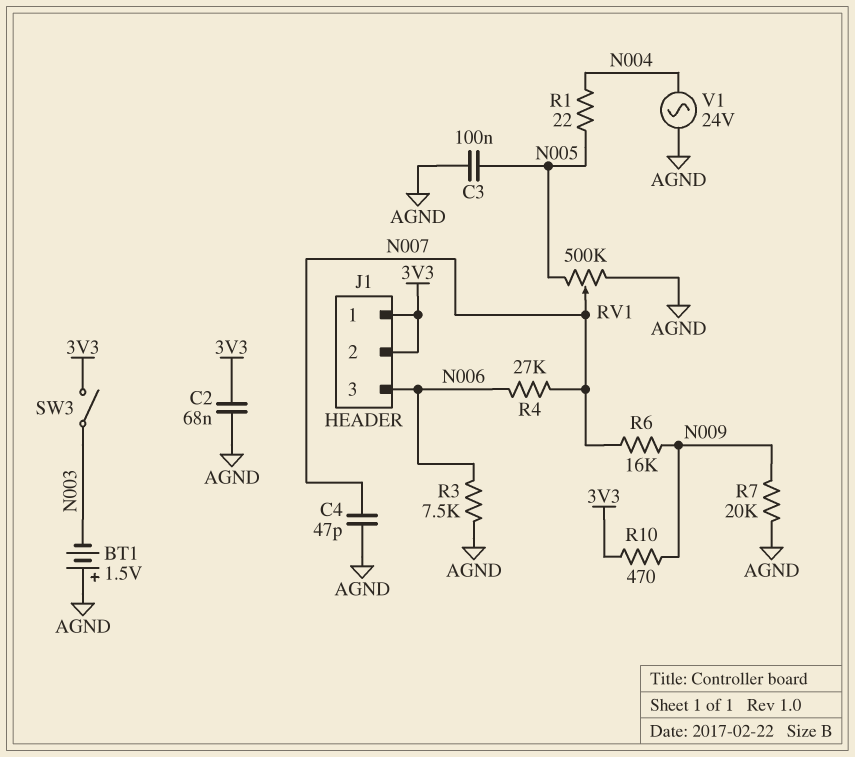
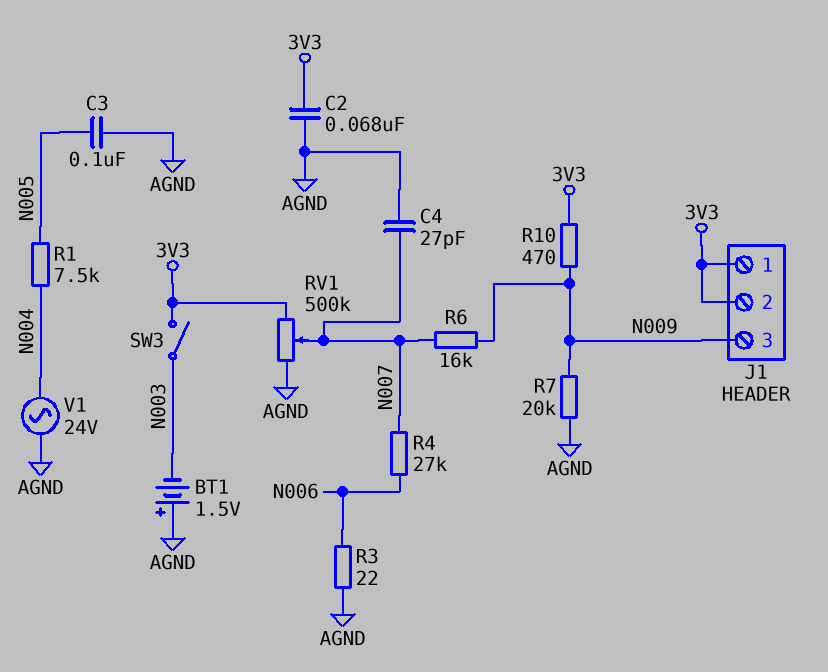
C4: 47pF (AGND, N007) -> 27pF (AGND, N007)
J1 pin 3: N006 -> N009
R1: 22 (N004, N005) -> 7.5k (N004, N005)
R3: 7.5k (AGND, N006) -> 22 (AGND, N006)
RV1: 500k (AGND, N005, wiper N007) -> 500k (3V3, AGND, wiper N007)

